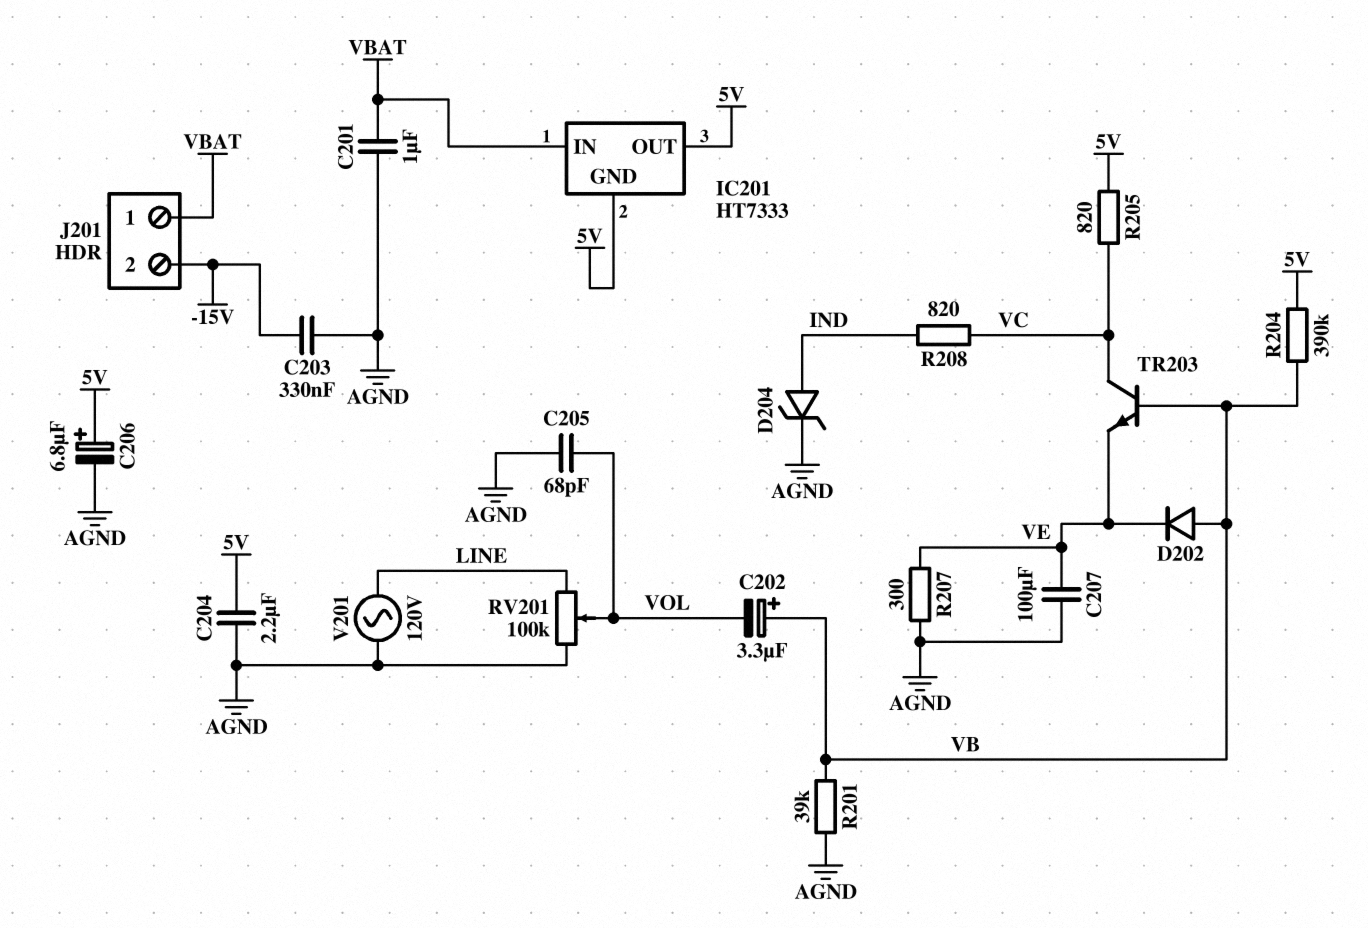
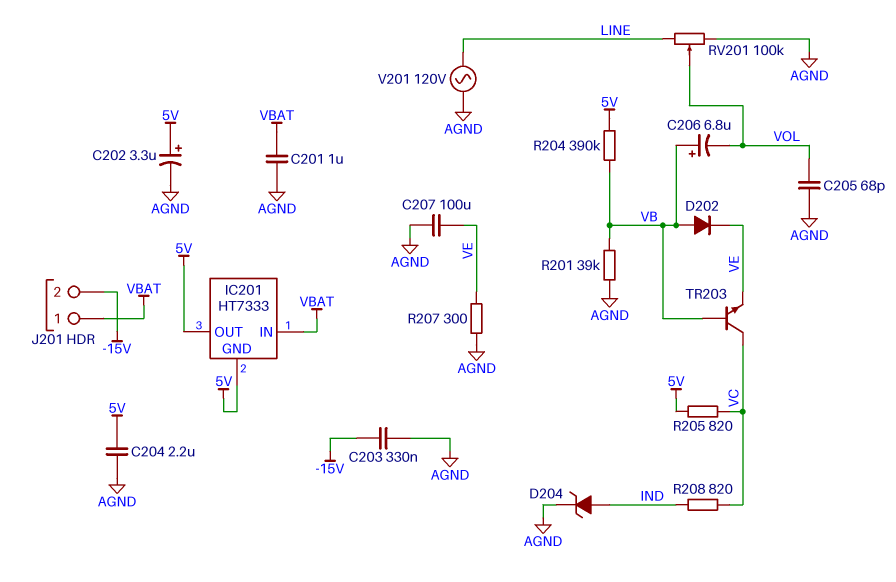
C202: 3.3uF (plus VB, minus VOL) -> 3.3uF (plus 5V, minus AGND)
C206: 6.8uF (plus 5V, minus AGND) -> 6.8uF (plus VB, minus VOL)

